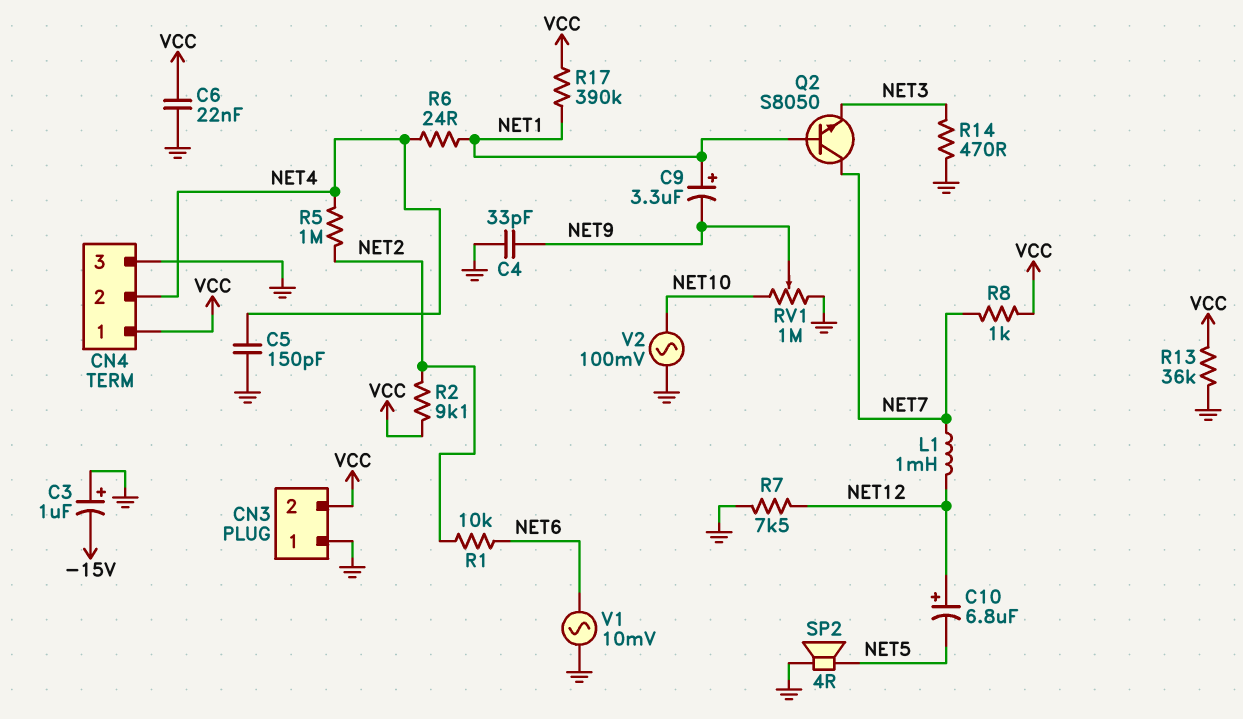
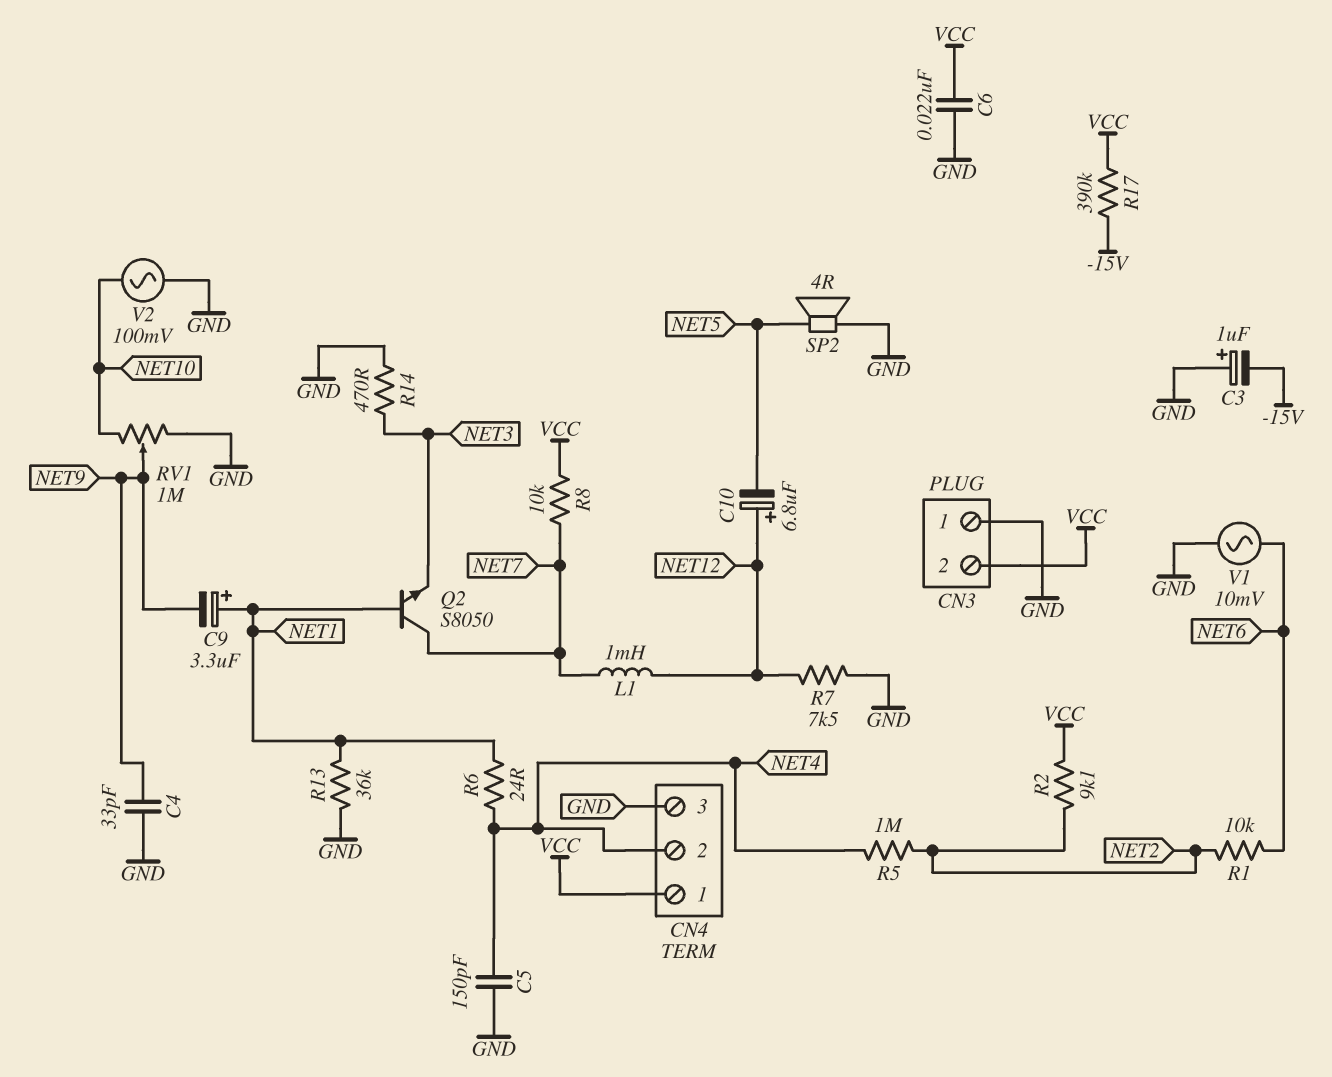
R8: 1k (NET7, VCC) -> 10k (NET7, VCC)
R13: 36k (GND, VCC) -> 36k (GND, NET1)
R17: 390k (NET1, VCC) -> 390k (-15V, VCC)

